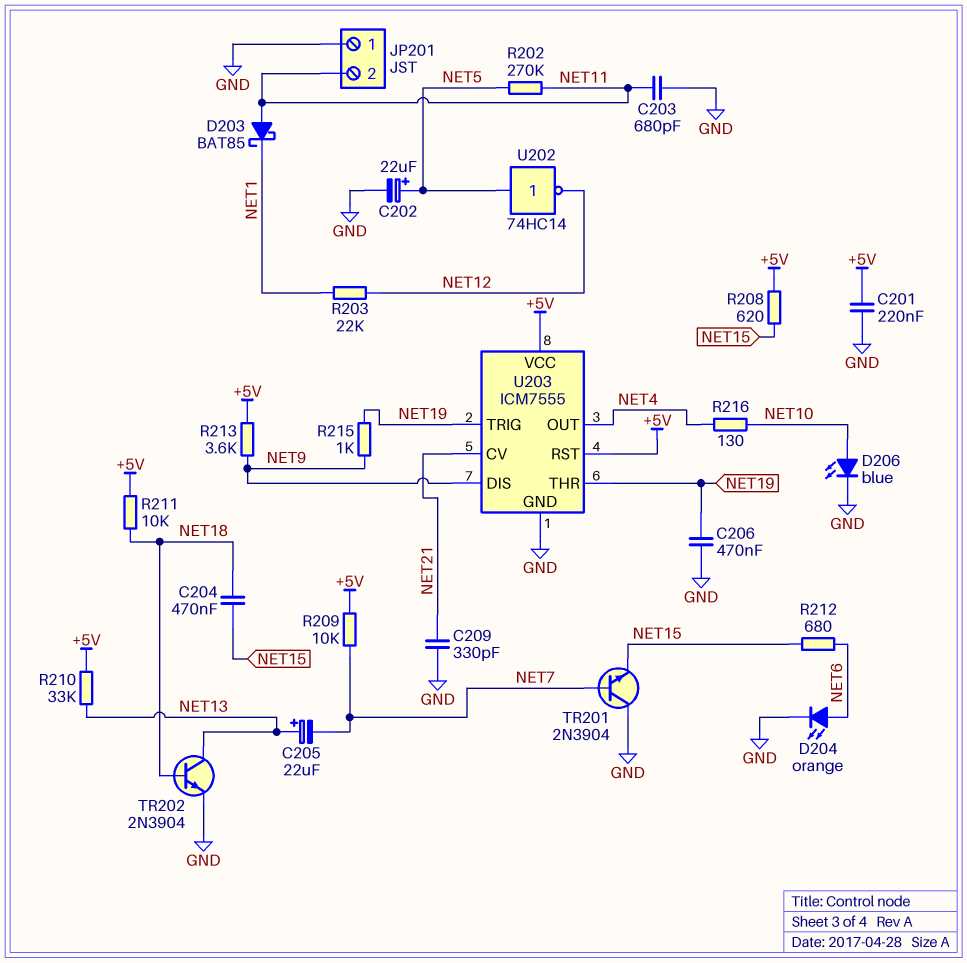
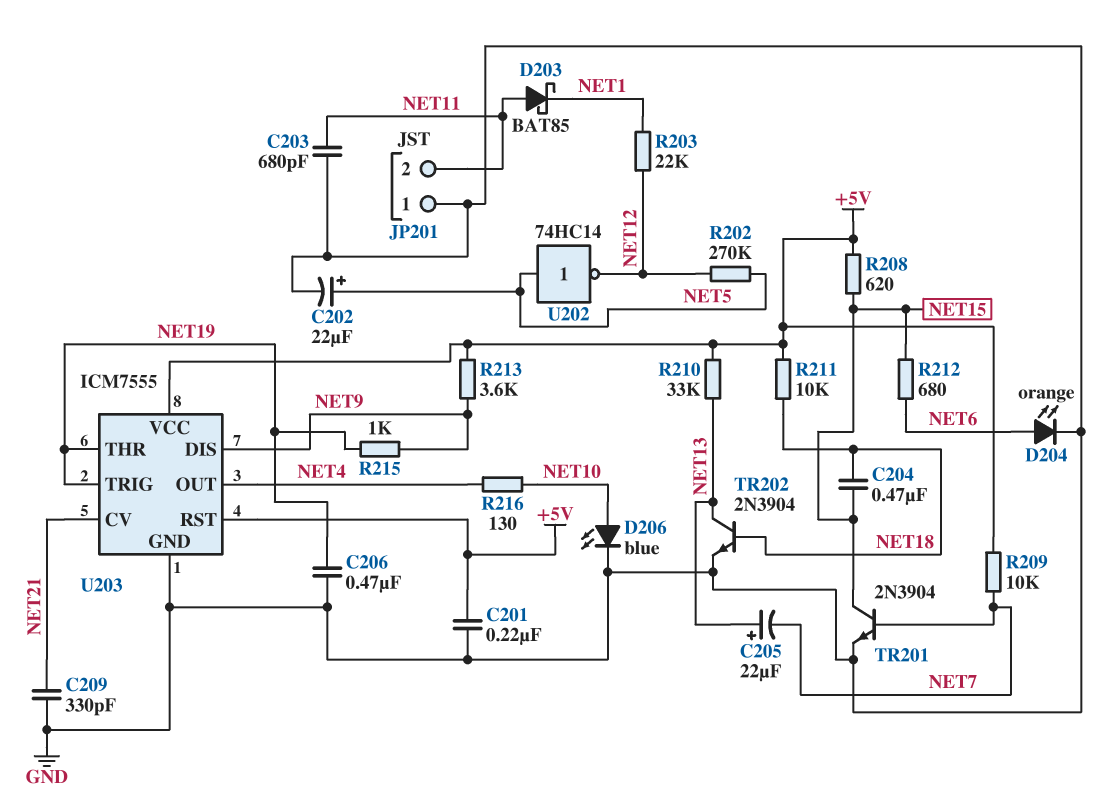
R202: 270k (NET5, NET11) -> 270k (NET5, NET12)
TR201: NPN 2N3904 (B NET7, C GND, E NET15) -> NPN 2N3904 (B NET7, C NET15, E GND)

